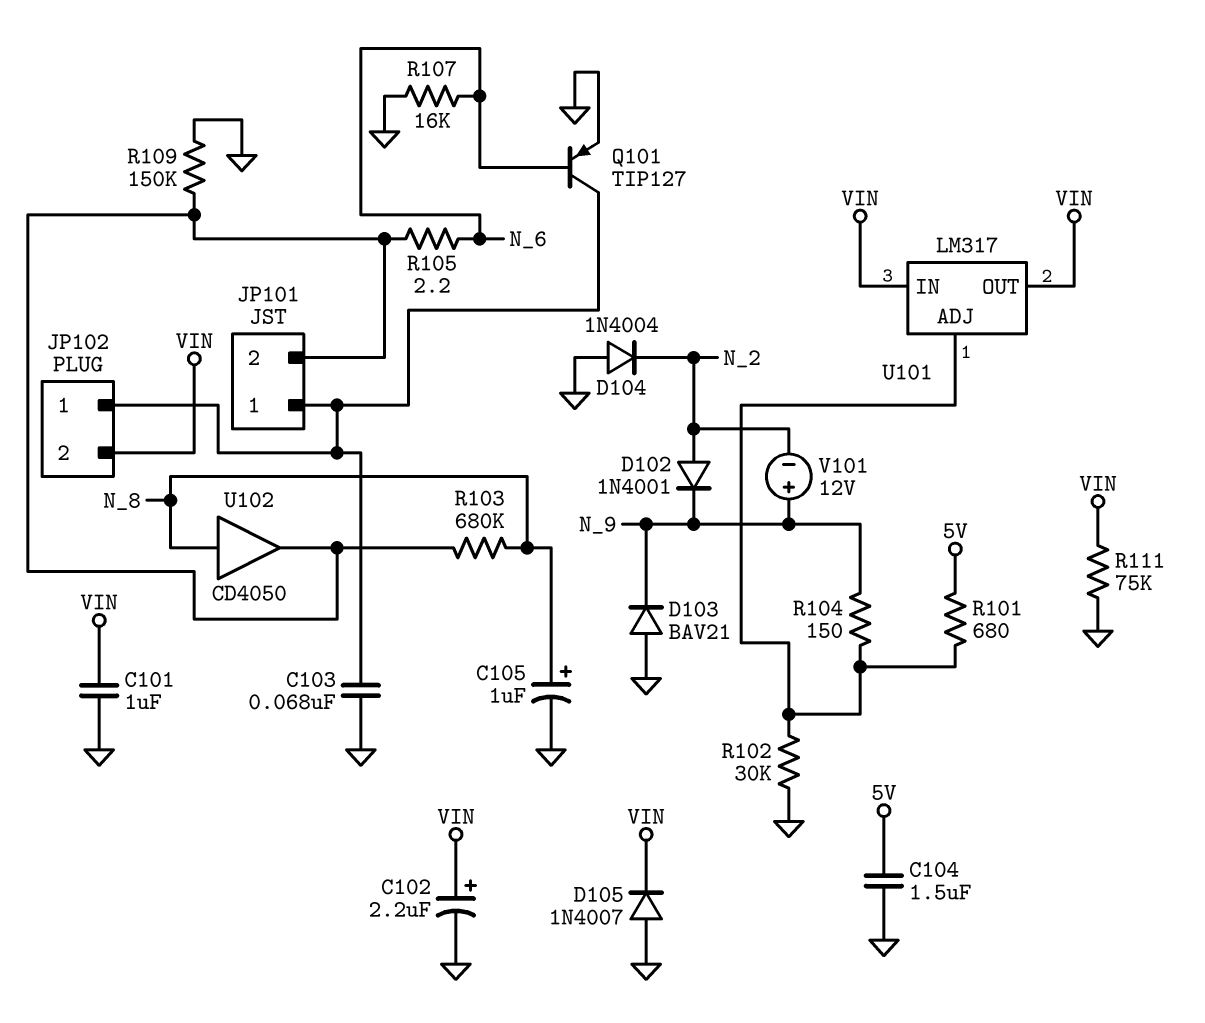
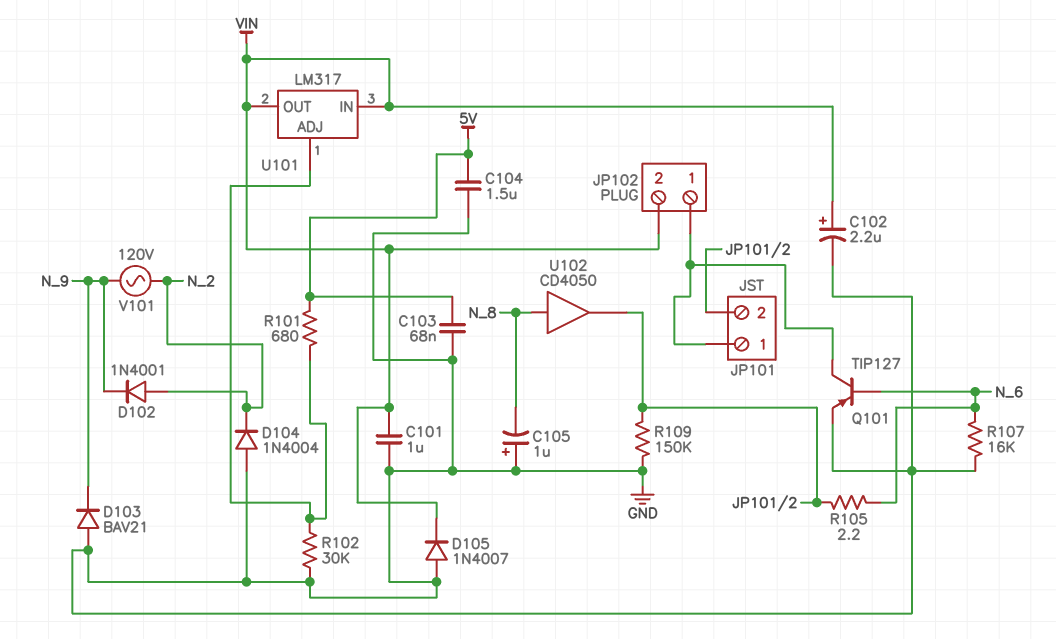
C103: 68nF (GND, JP101/1) -> 68nF (5V, GND)
C105: 1uF (plus N_8, minus GND) -> 1uF (plus GND, minus N_8)
R103: 680k (JP101/2, N_8) -> none
R104: 150 (N_9, U101/ADJ) -> none
R111: 75k (GND, VIN) -> none
V101: 12V (plus N_9, minus N_2) -> AC 120V (N_2, N_9)

